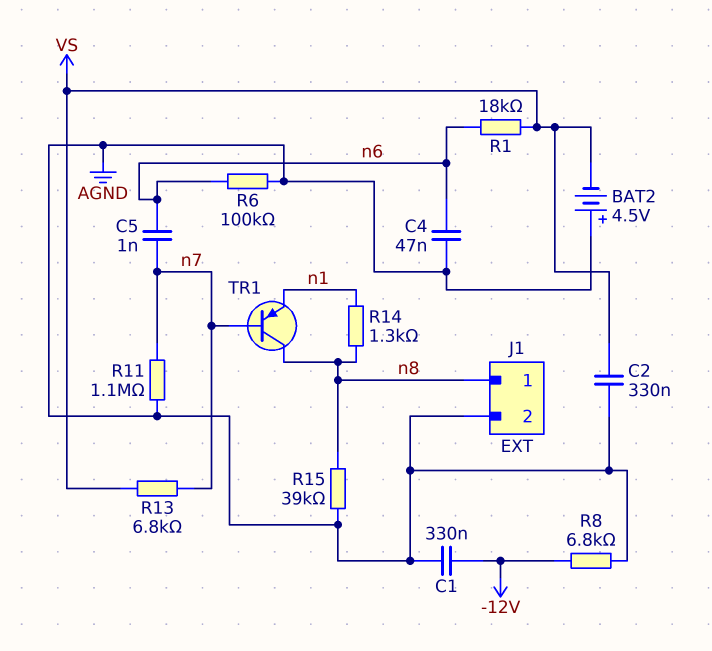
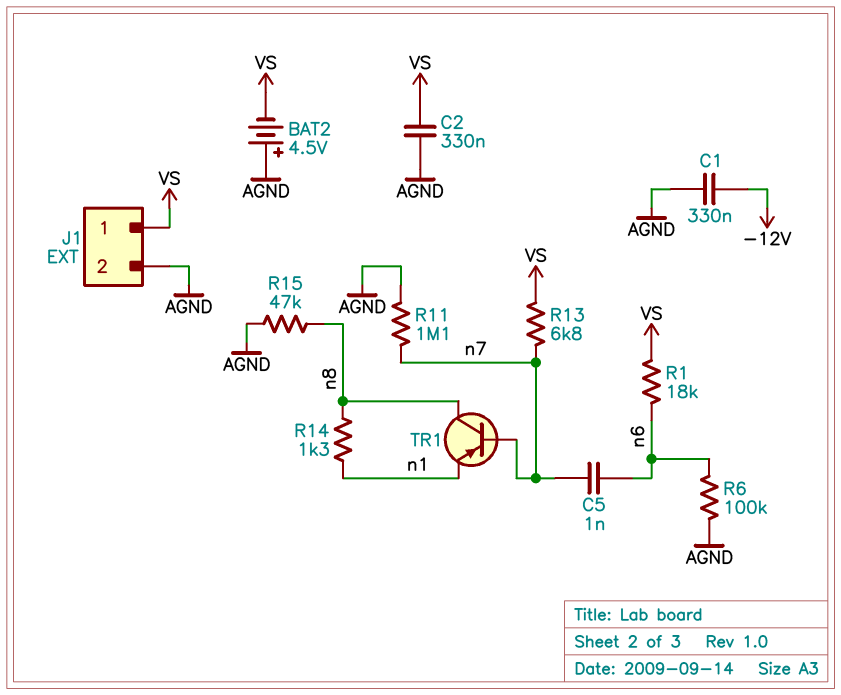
C4: 47nF (AGND, n6) -> none
J1 pin 1: n8 -> VS
R8: 6.8k (-12V, AGND) -> none
R15: 39k (AGND, n8) -> 47k (AGND, n8)

